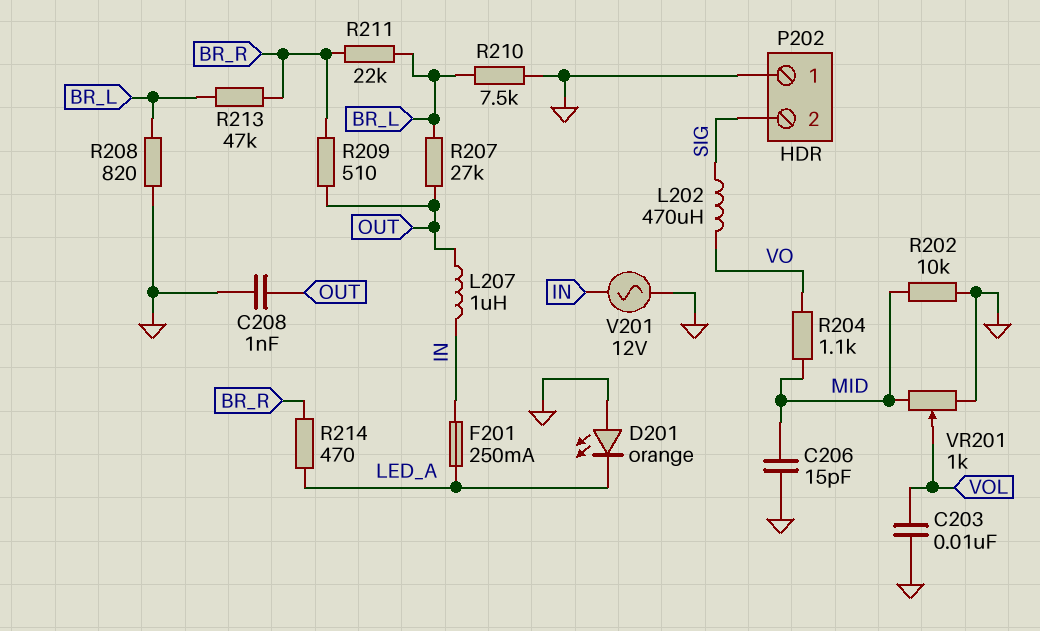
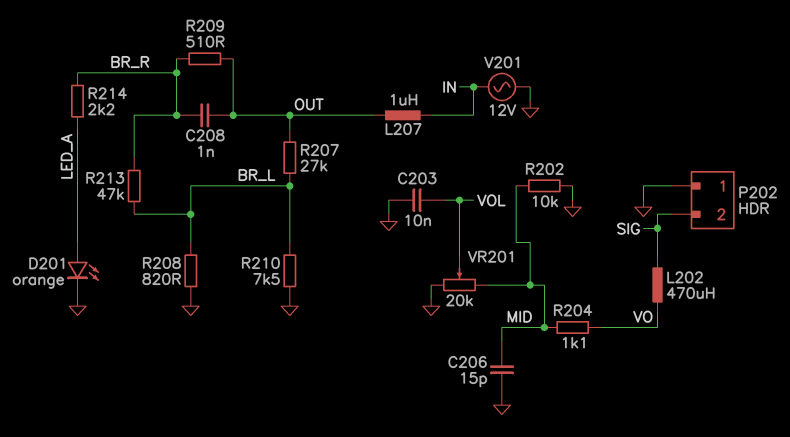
C208: 1nF (GND, OUT) -> 1nF (BR_R, OUT)
D201: LED orange (A GND, K LED_A) -> LED orange (A LED_A, K GND)
F201: 250mA (IN, LED_A) -> none
R211: 22k (BR_L, BR_R) -> none
R214: 470 (BR_R, LED_A) -> 2.2k (BR_R, LED_A)
VR201: 1k (GND, MID, wiper VOL) -> 20k (GND, MID, wiper VOL)

